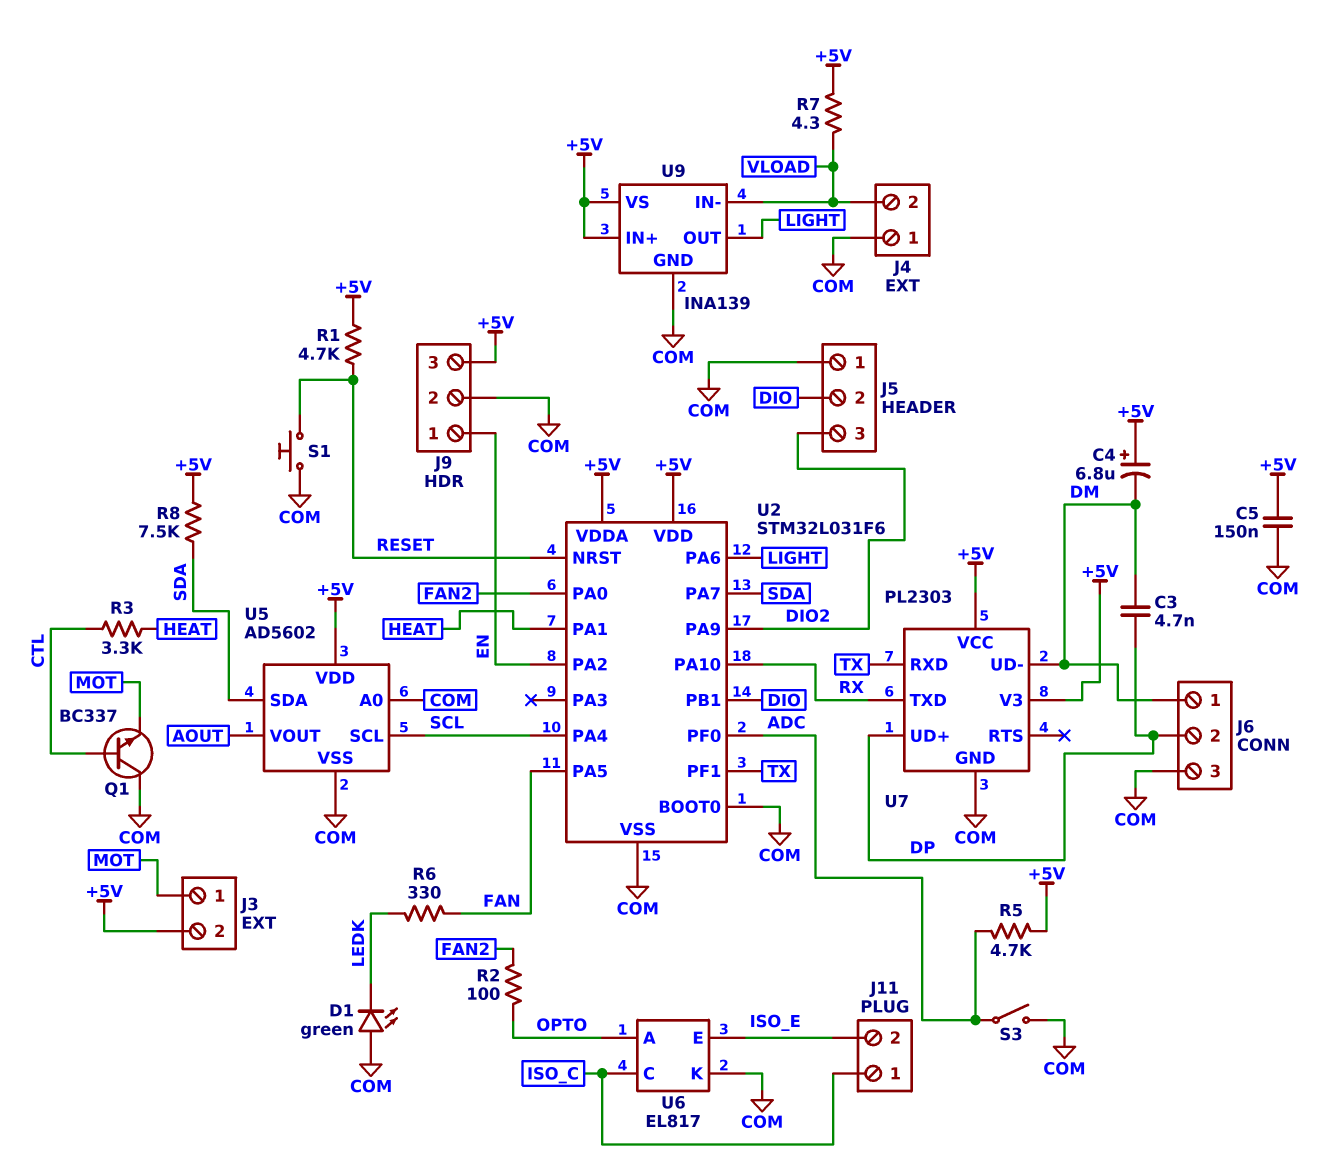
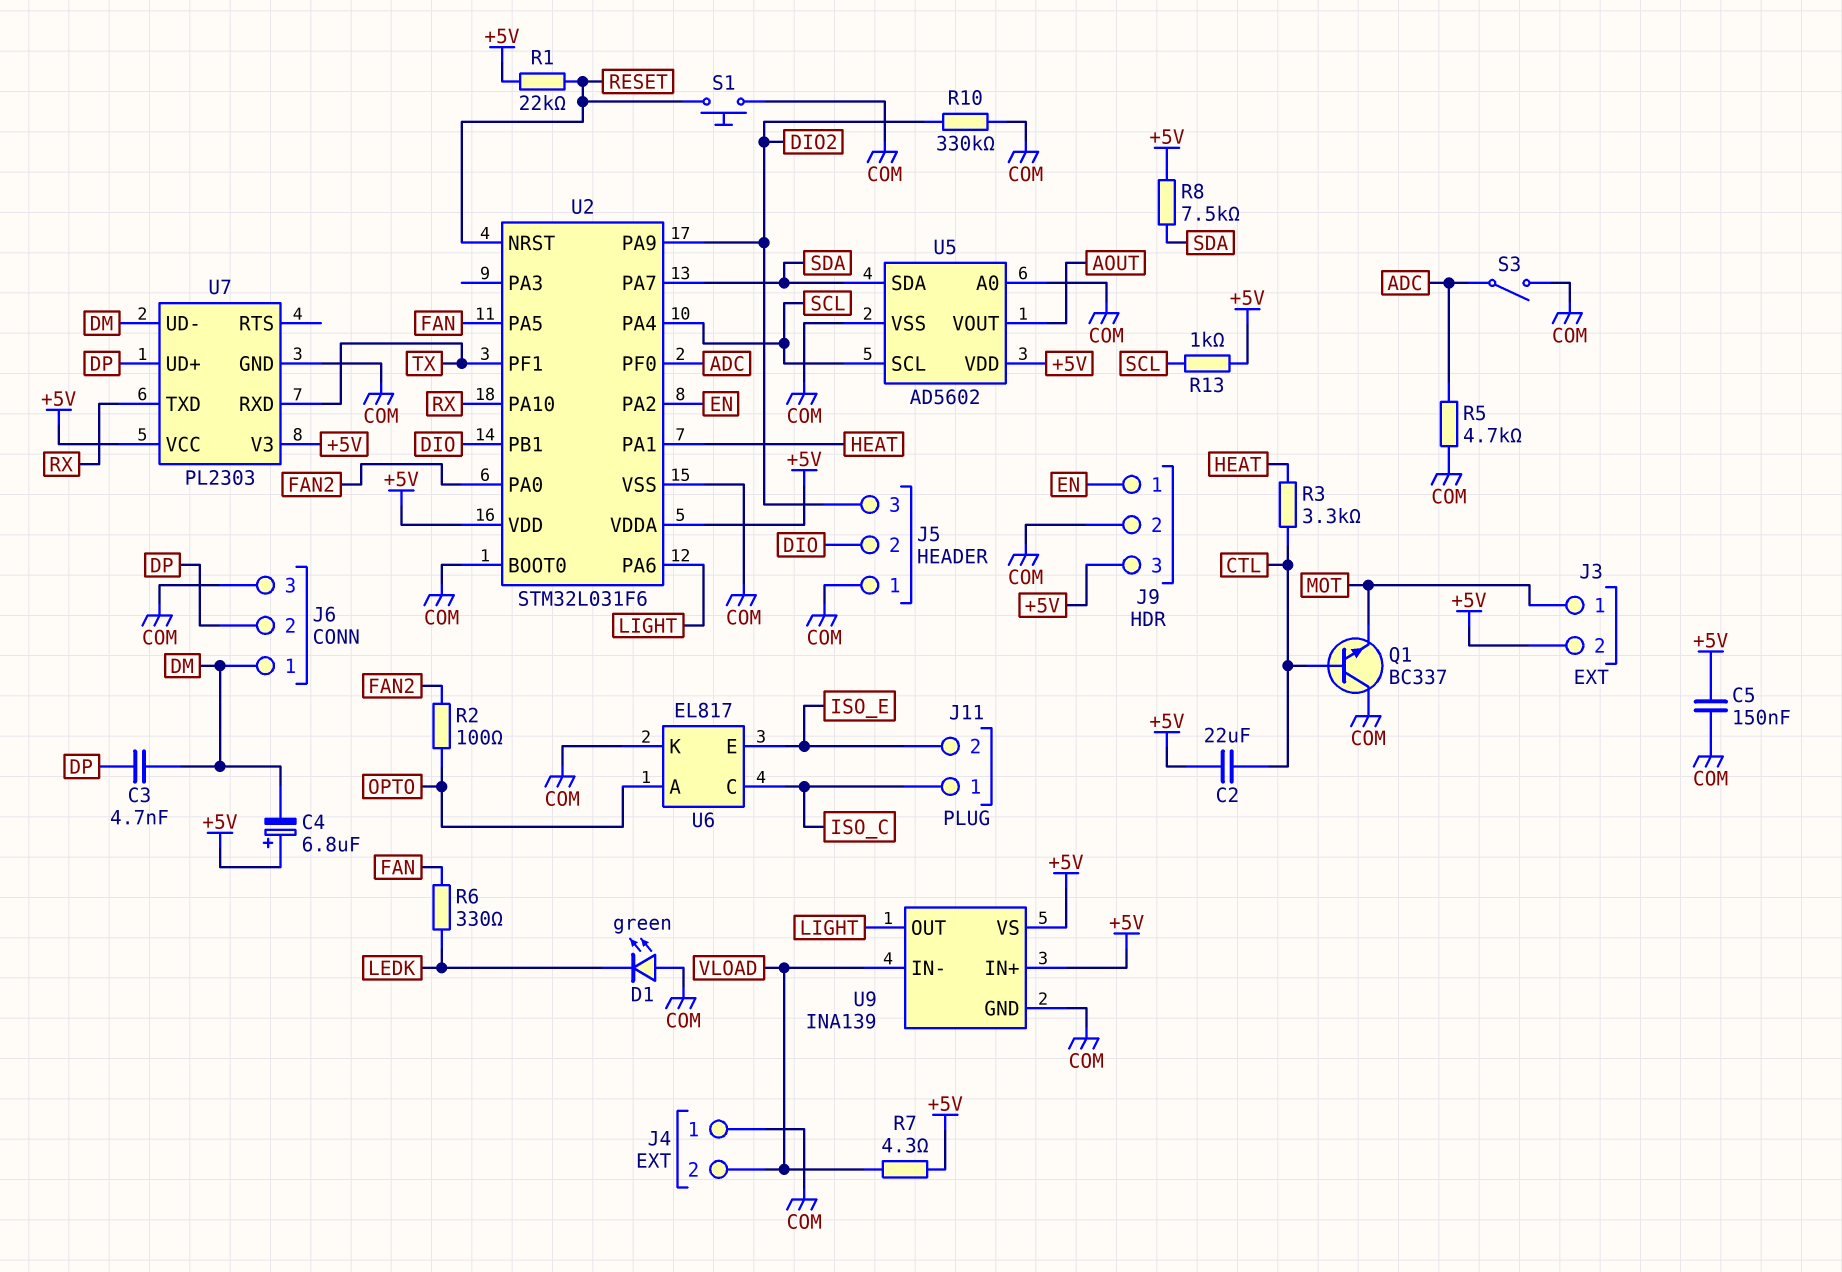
C2: none -> 22uF (+5V, CTL)
R1: 4.7k (+5V, RESET) -> 22k (+5V, RESET)
R5: 4.7k (+5V, ADC) -> 4.7k (ADC, COM)
R10: none -> 330k (COM, DIO2)
R13: none -> 1k (+5V, SCL)

